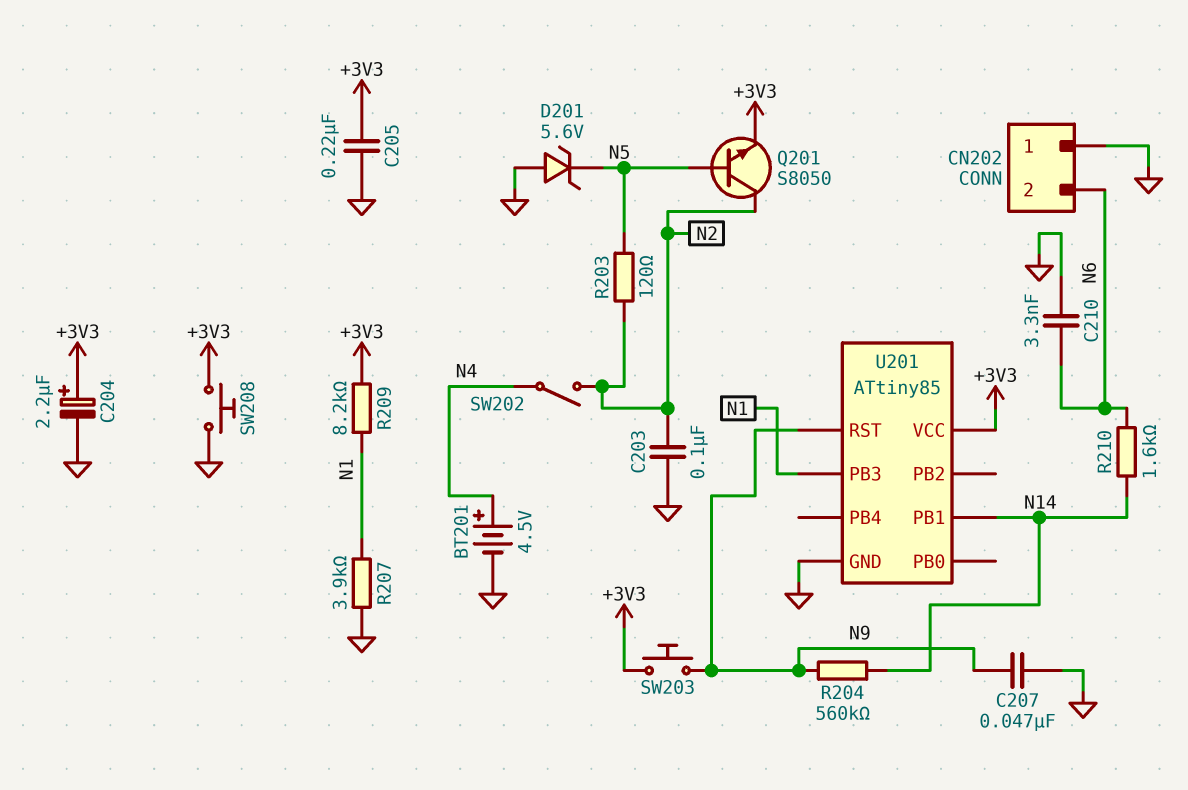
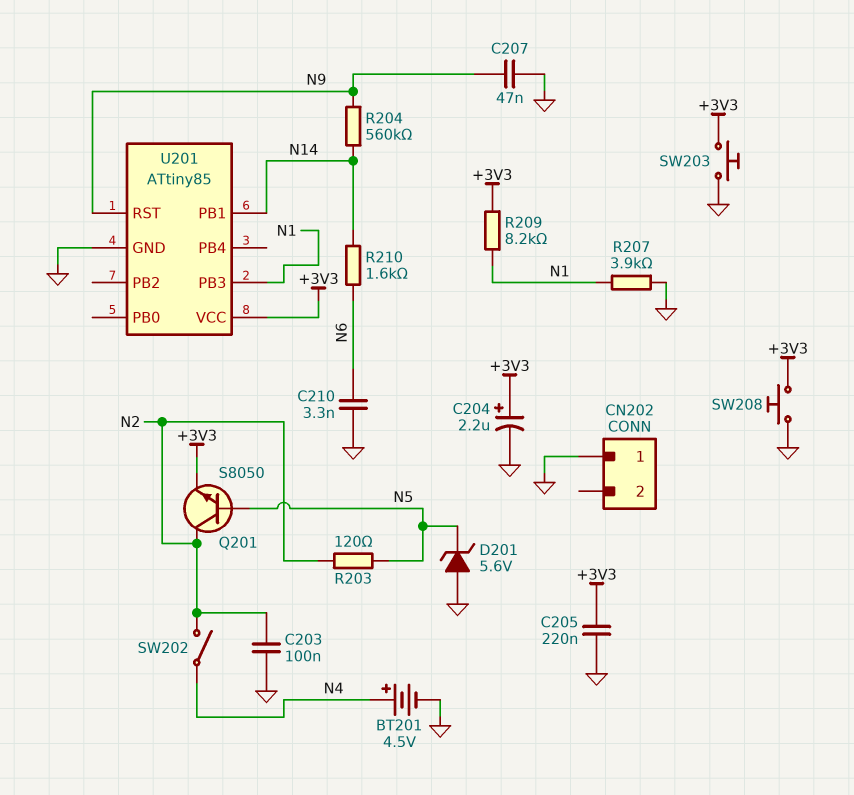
CN202 pin 2: N6 -> none
SW203: button (+3V3, N9) -> button (+3V3, GND)

